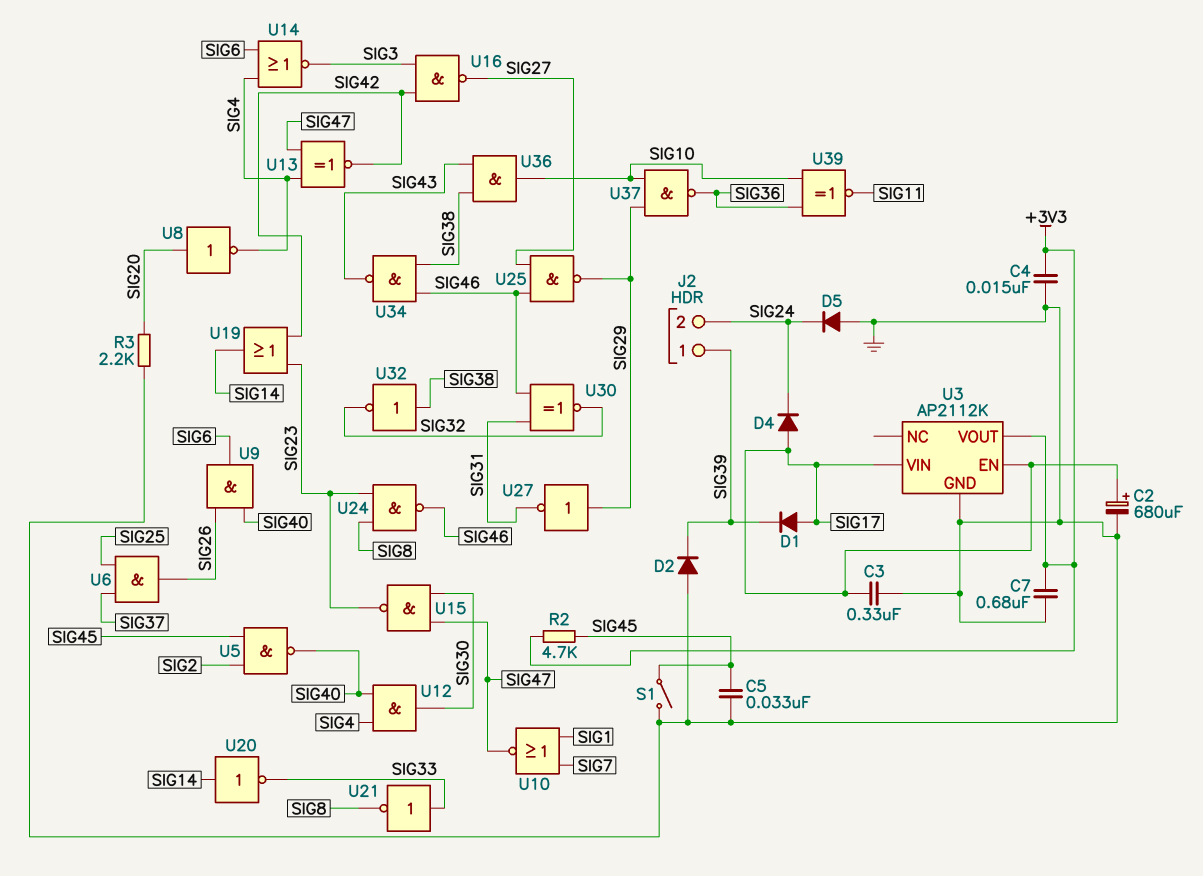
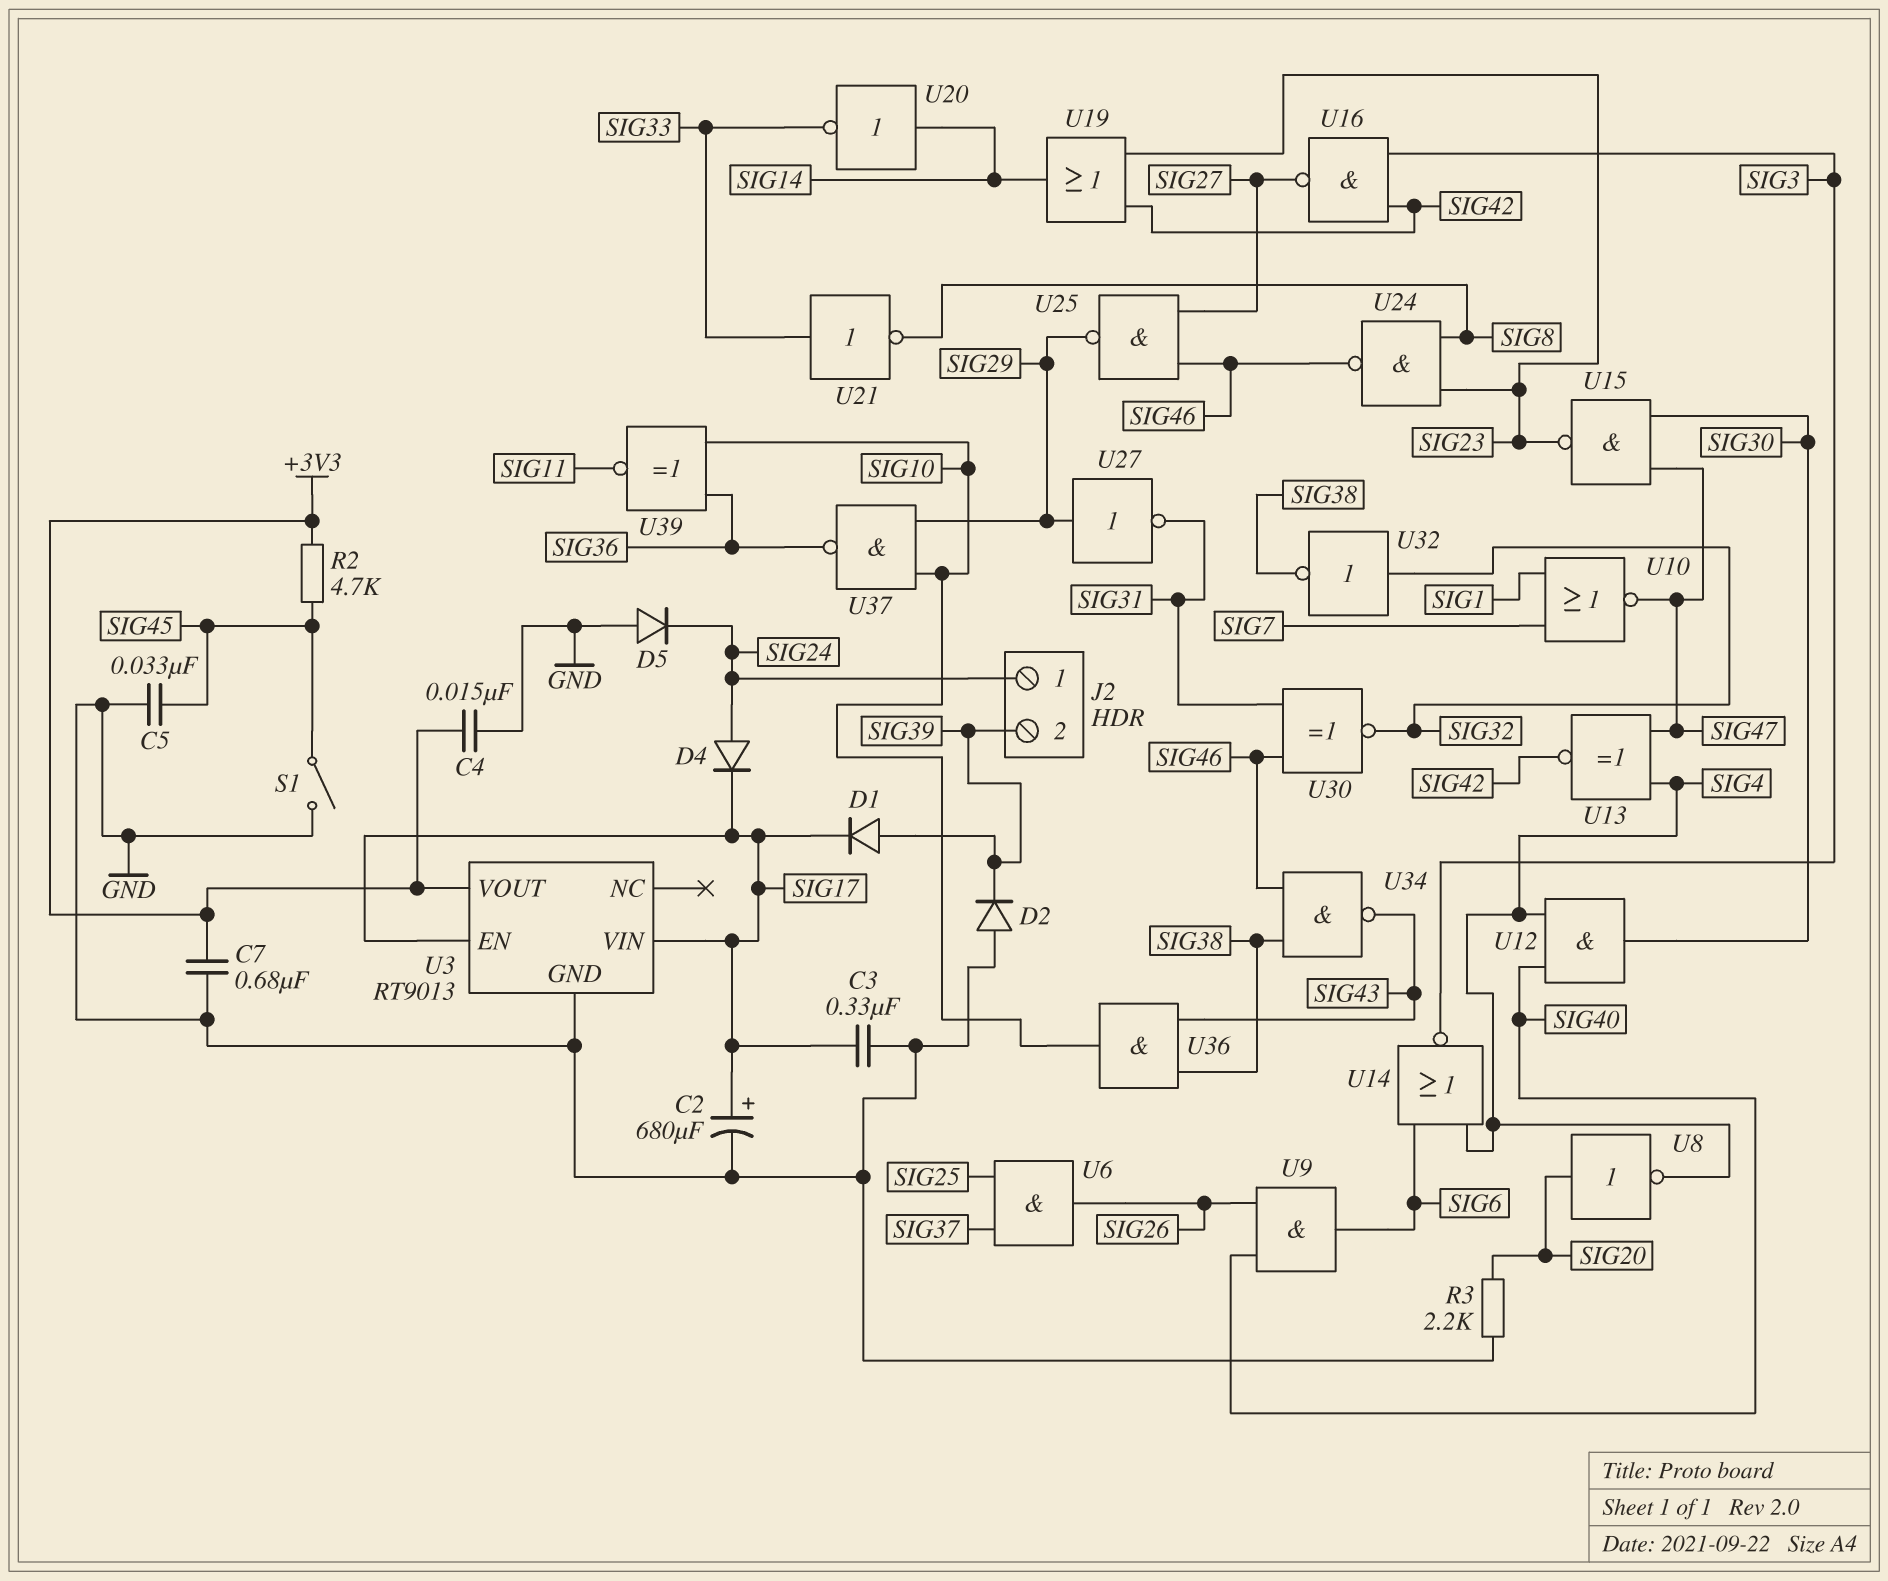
D1: diode (A SIG17, K SIG39) -> diode (A SIG39, K SIG17)
D4: diode (A SIG17, K SIG24) -> diode (A SIG24, K SIG17)
J2 pin 1: SIG39 -> SIG24
J2 pin 2: SIG24 -> SIG39
U3: AP2112K -> RT9013
U5: NAND (in SIG2, in SIG45, out SIG40) -> none
U32: NOT (in SIG38, out SIG32) -> NOT (in SIG32, out SIG38)

